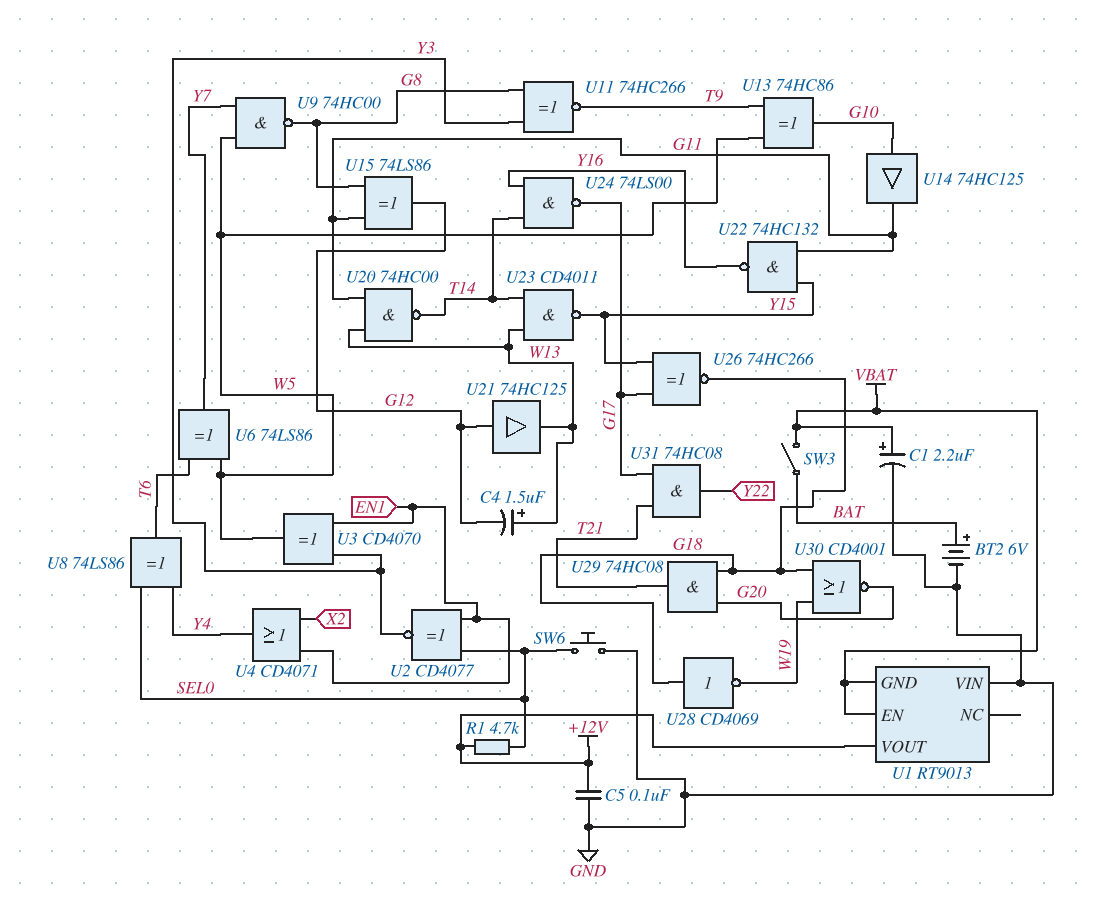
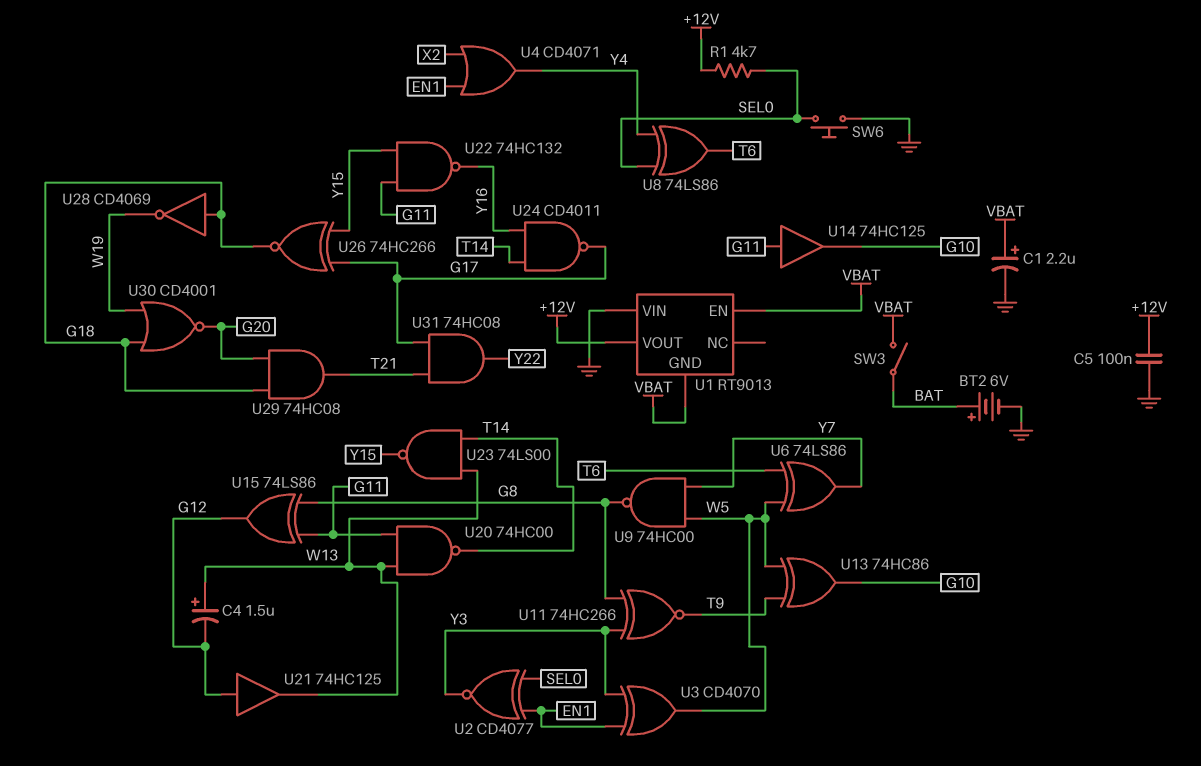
U14: buffer 74HC125 (in G10, out G11) -> buffer 74HC125 (in G11, out G10)
U23: NAND CD4011 (in T14, in W13, out Y15) -> NAND 74LS00 (in T14, in W13, out Y15)
U24: NAND 74LS00 (in T14, in Y16, out G17) -> NAND CD4011 (in T14, in Y16, out G17)

